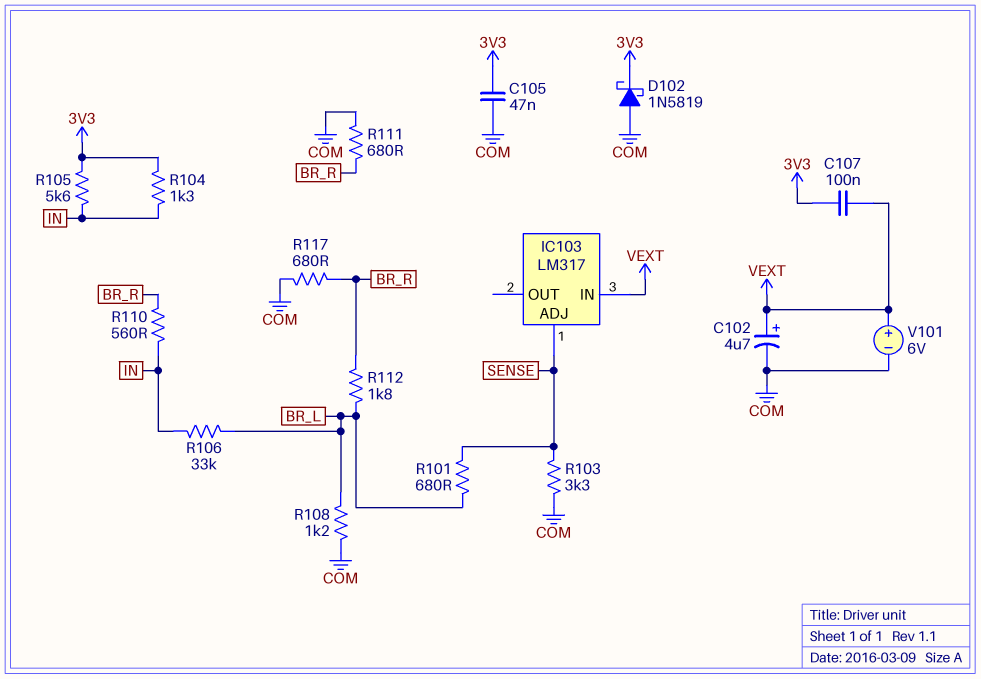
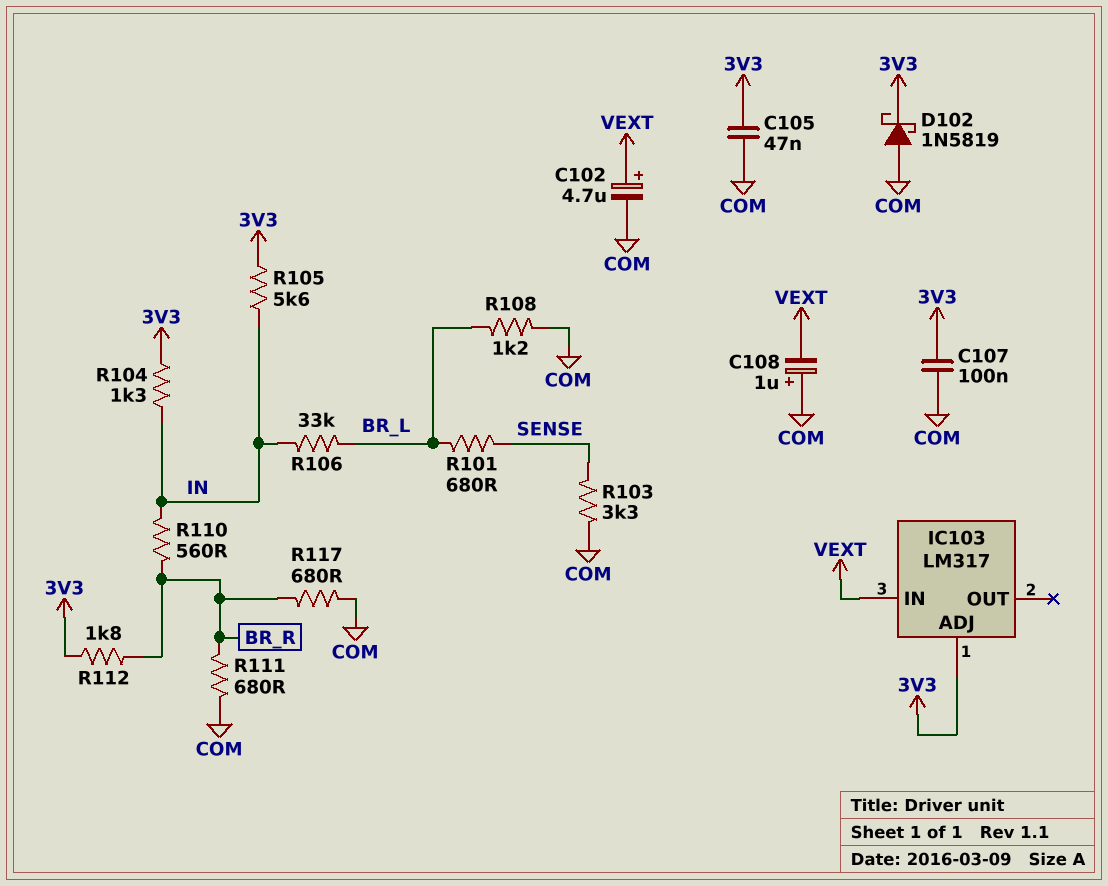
C107: 100nF (3V3, VEXT) -> 100nF (3V3, COM)
C108: none -> 1uF (plus COM, minus VEXT)
IC103 pin ADJ: SENSE -> 3V3
R112: 1.8k (BR_L, BR_R) -> 1.8k (3V3, BR_R)
V101: 6V (plus VEXT, minus COM) -> none

